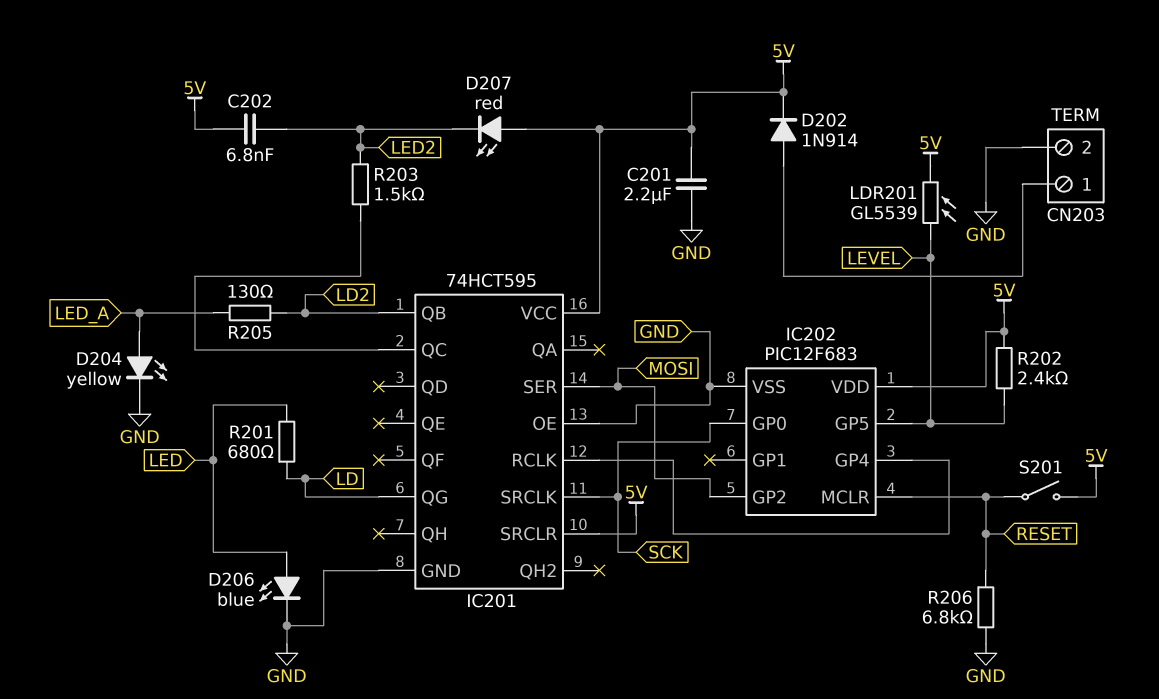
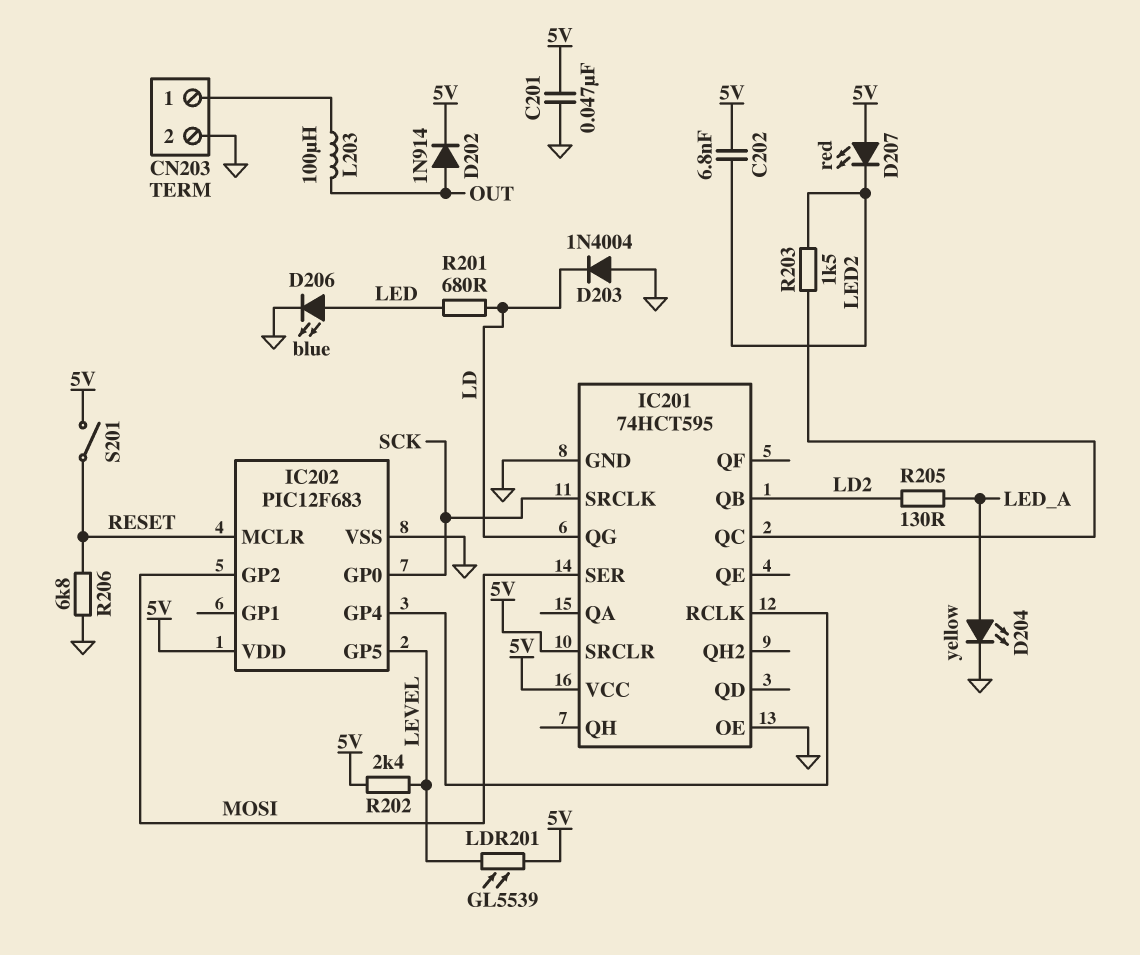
C201: 2.2uF (5V, GND) -> 47nF (5V, GND)
D202: diode 1N914 (A CN203/1, K 5V) -> diode 1N914 (A OUT, K 5V)
D203: none -> diode 1N4004 (A GND, K LD)
L203: none -> 100uH (CN203/1, OUT)

